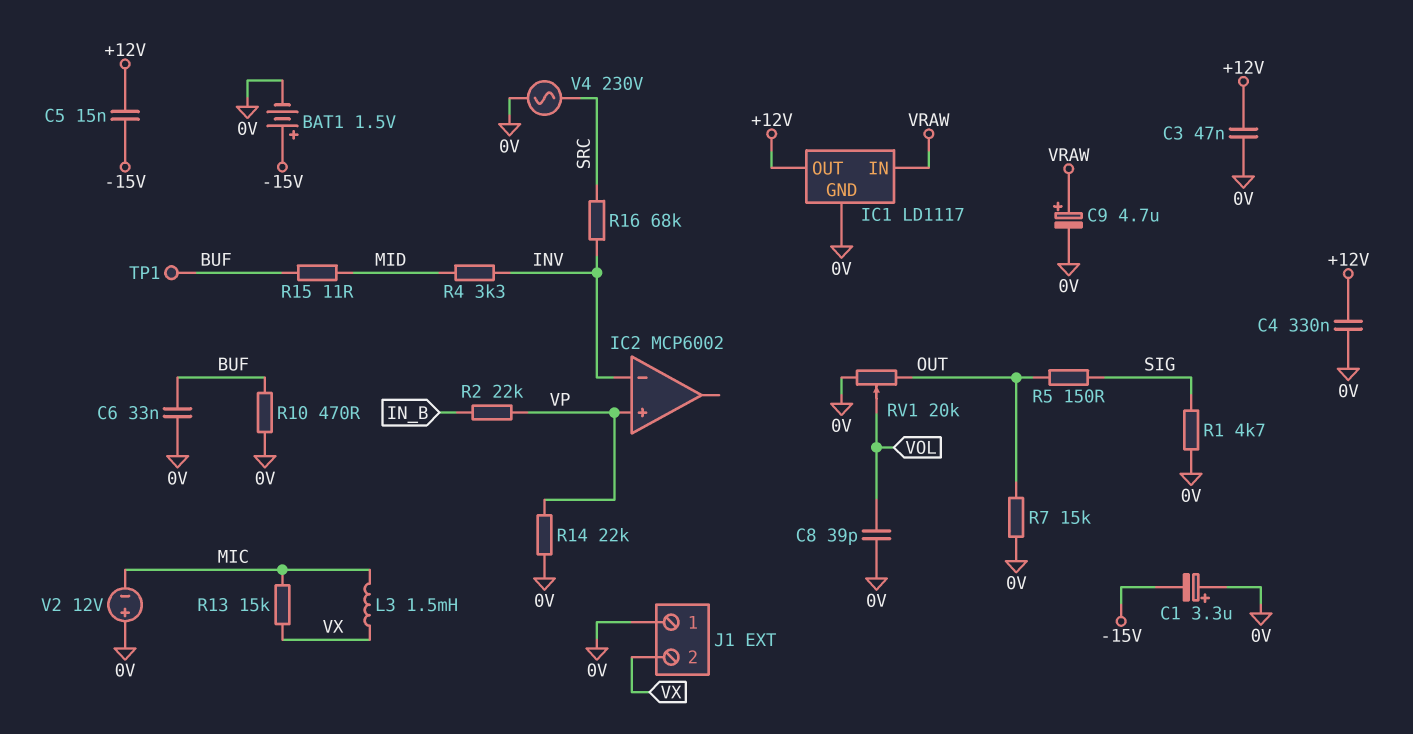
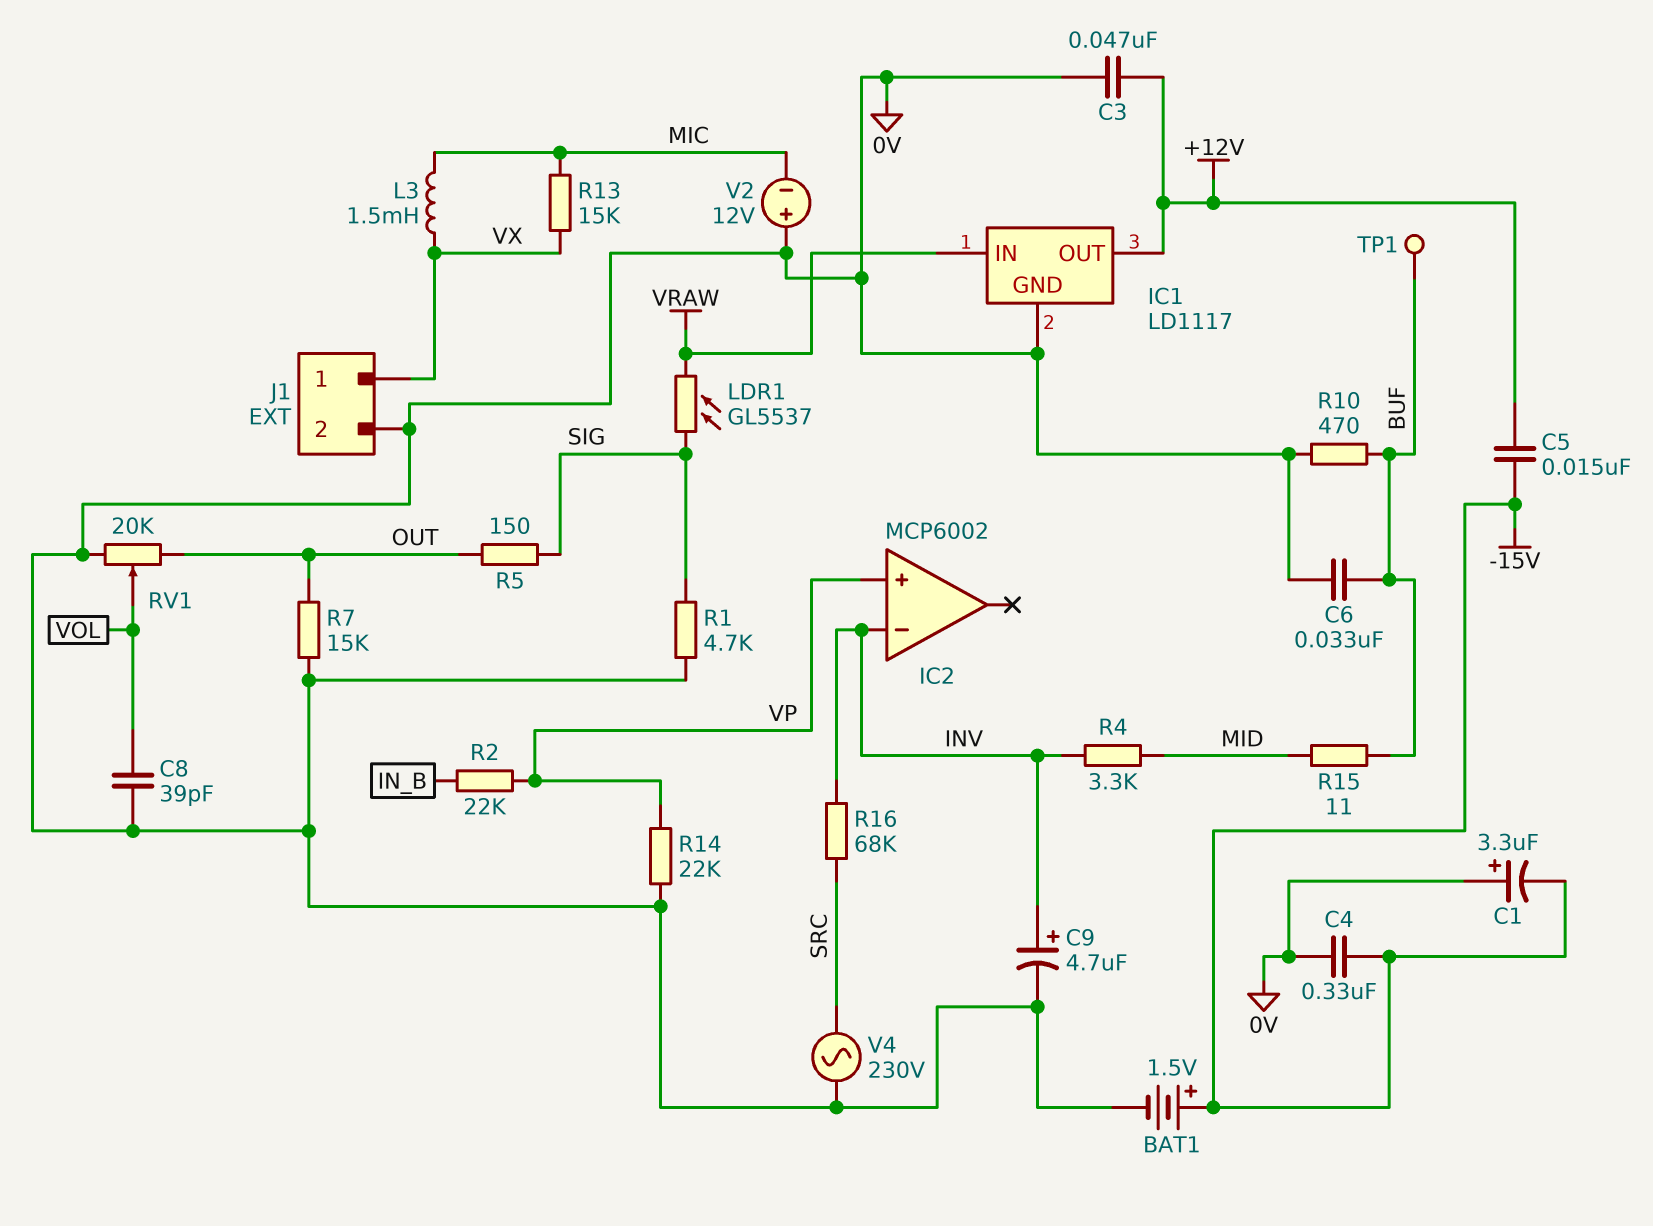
C4: 330nF (+12V, 0V) -> 330nF (-15V, 0V)
C9: 4.7uF (plus VRAW, minus 0V) -> 4.7uF (plus INV, minus 0V)
J1 pin 1: 0V -> VX
J1 pin 2: VX -> 0V
LDR1: none -> GL5537 (SIG, VRAW)

